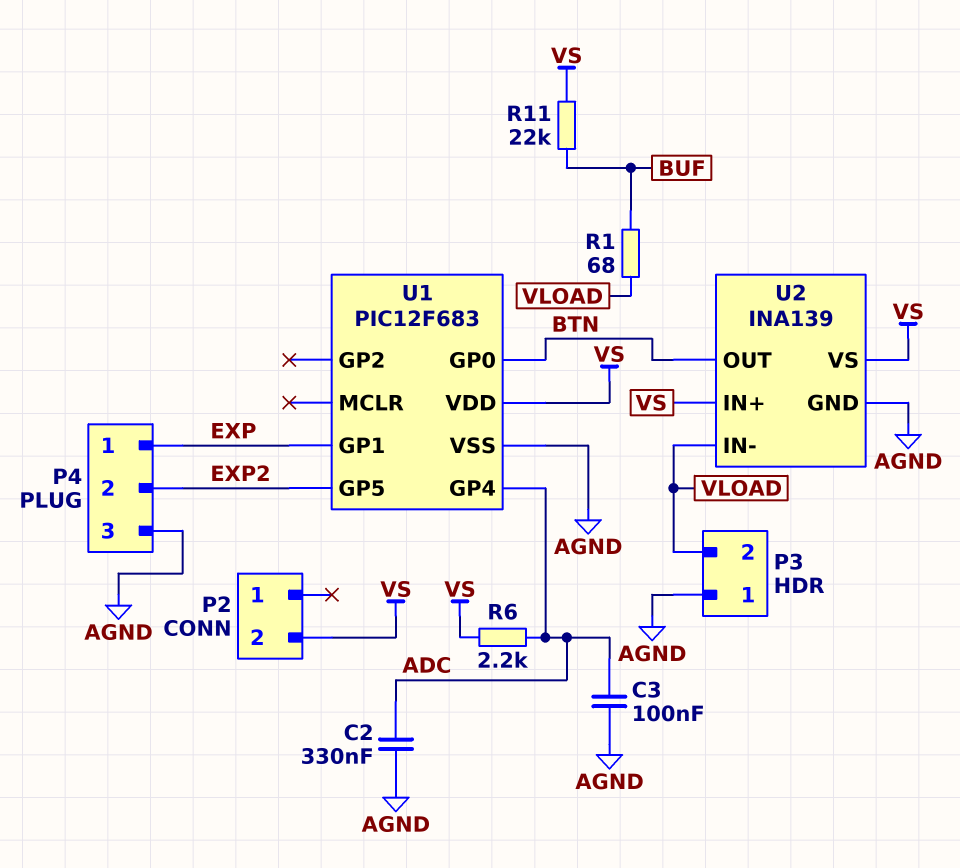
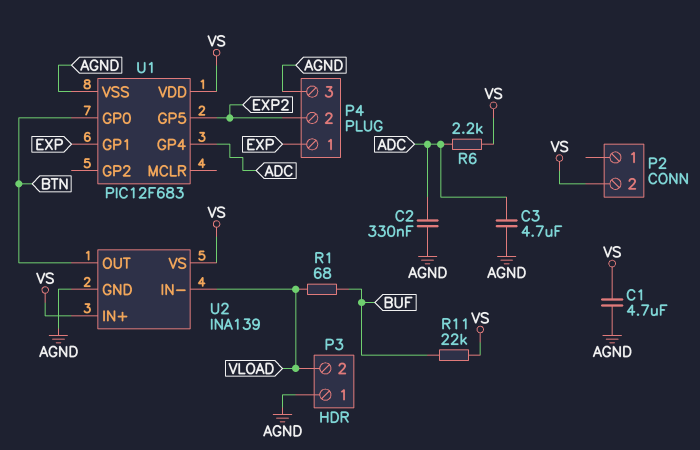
C1: none -> 4.7uF (AGND, VS)
C3: 100nF (ADC, AGND) -> 4.7uF (ADC, AGND)

